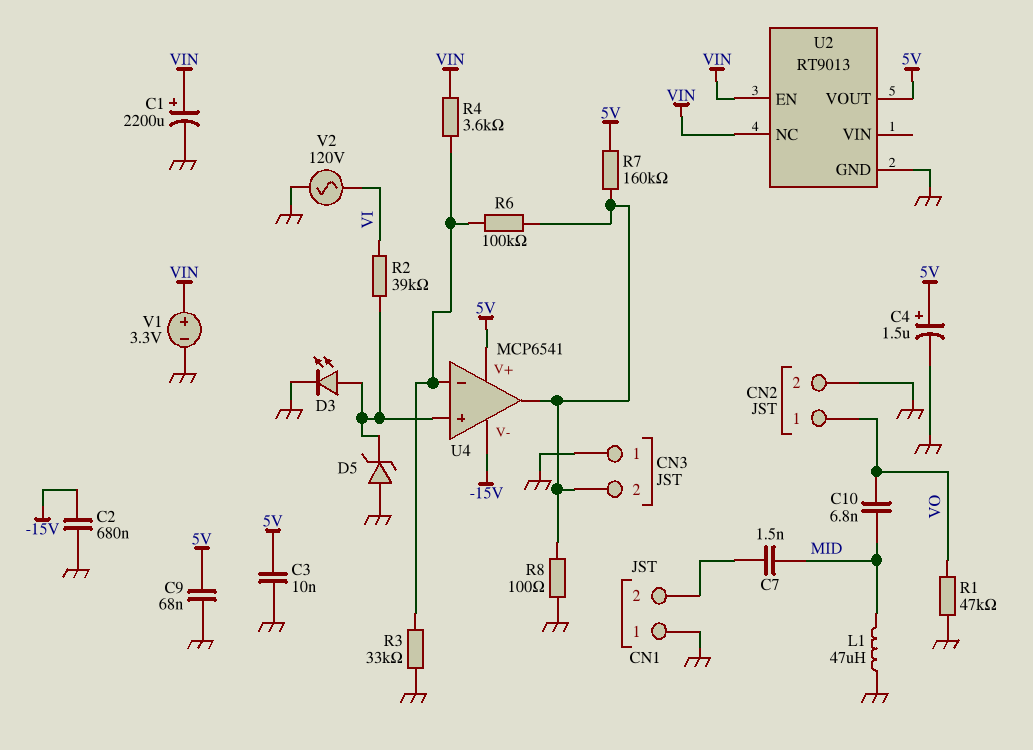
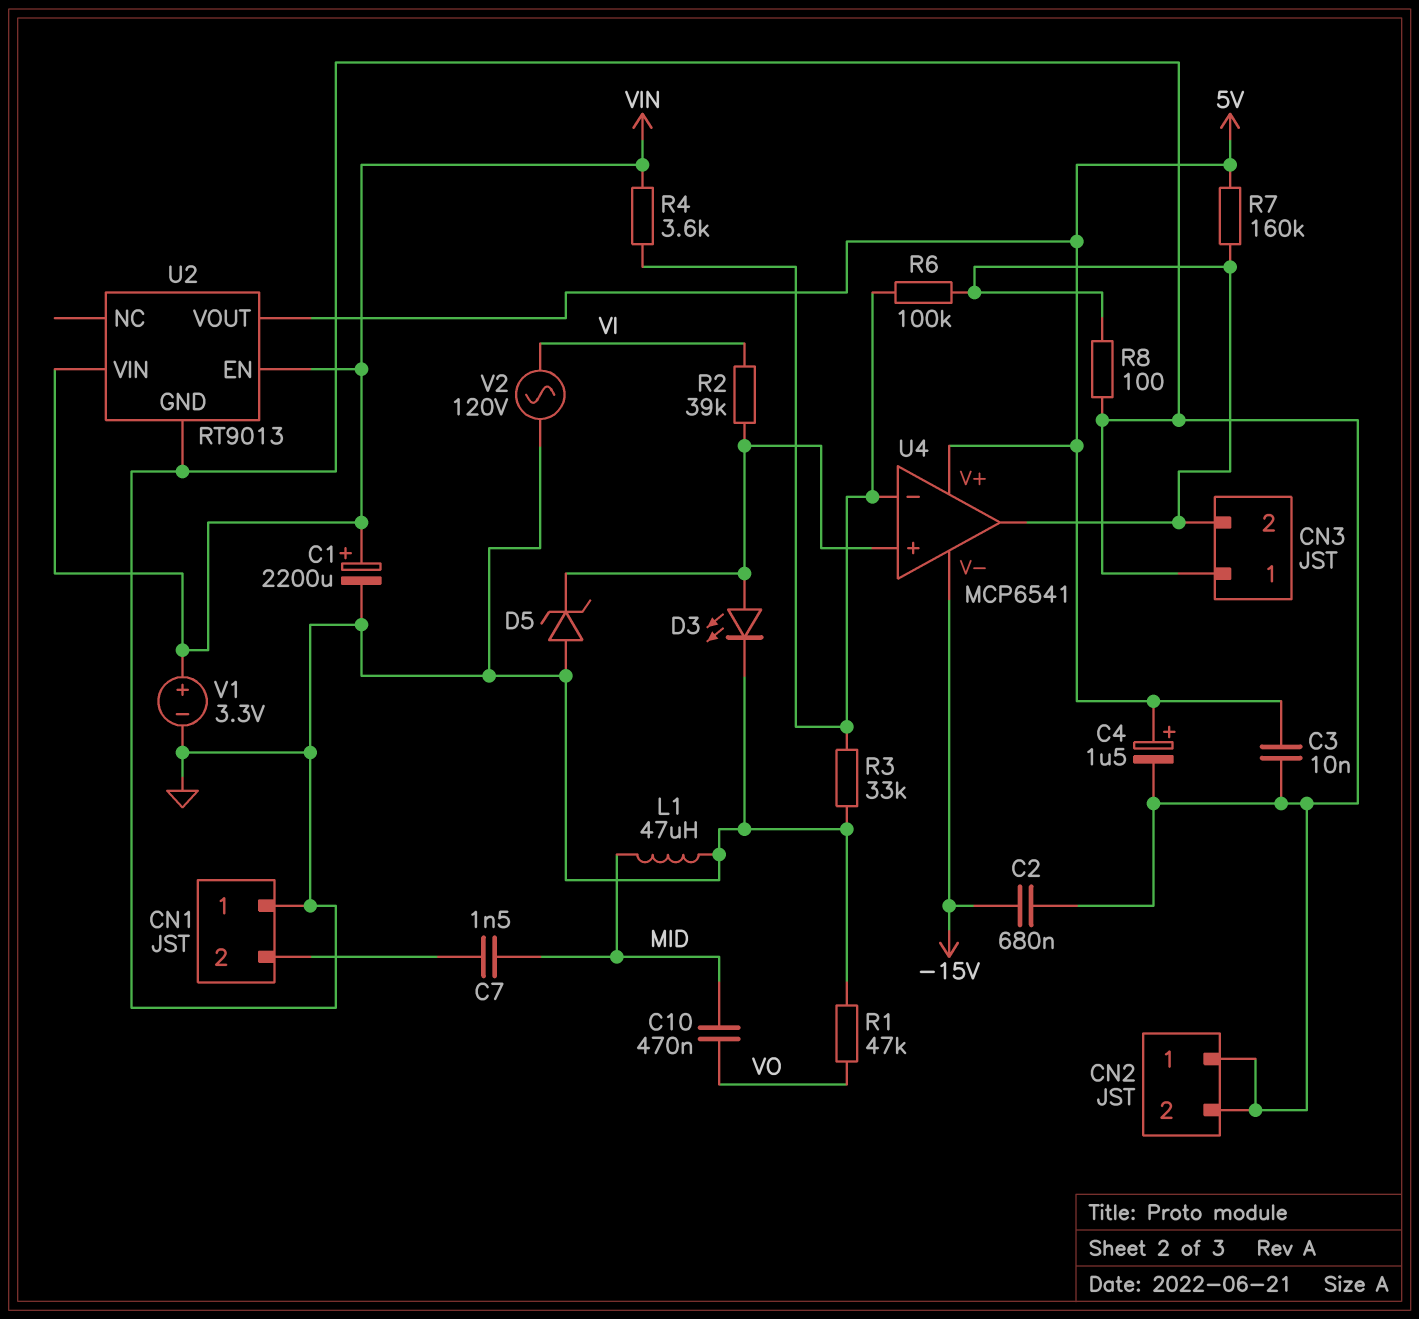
C9: 68nF (5V, GND) -> none
C10: 6.8nF (MID, VO) -> 470nF (MID, VO)
CN2 pin 1: VO -> GND
U2 pin NC: VIN -> none
U2 pin VIN: none -> VIN

